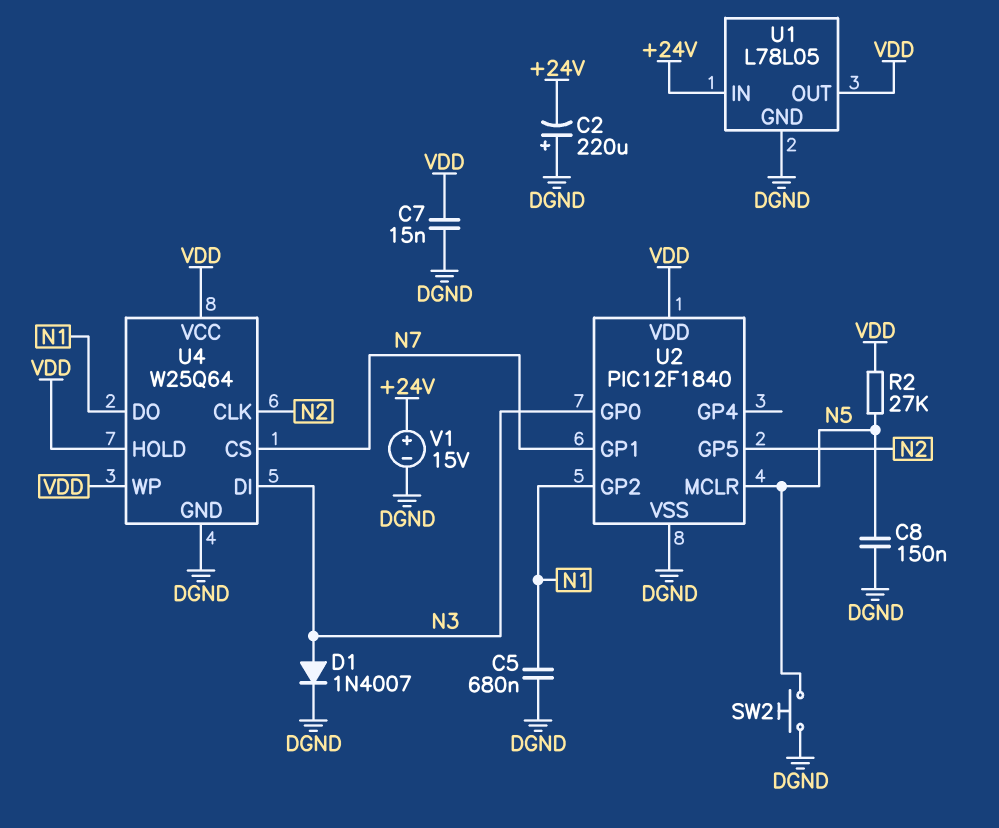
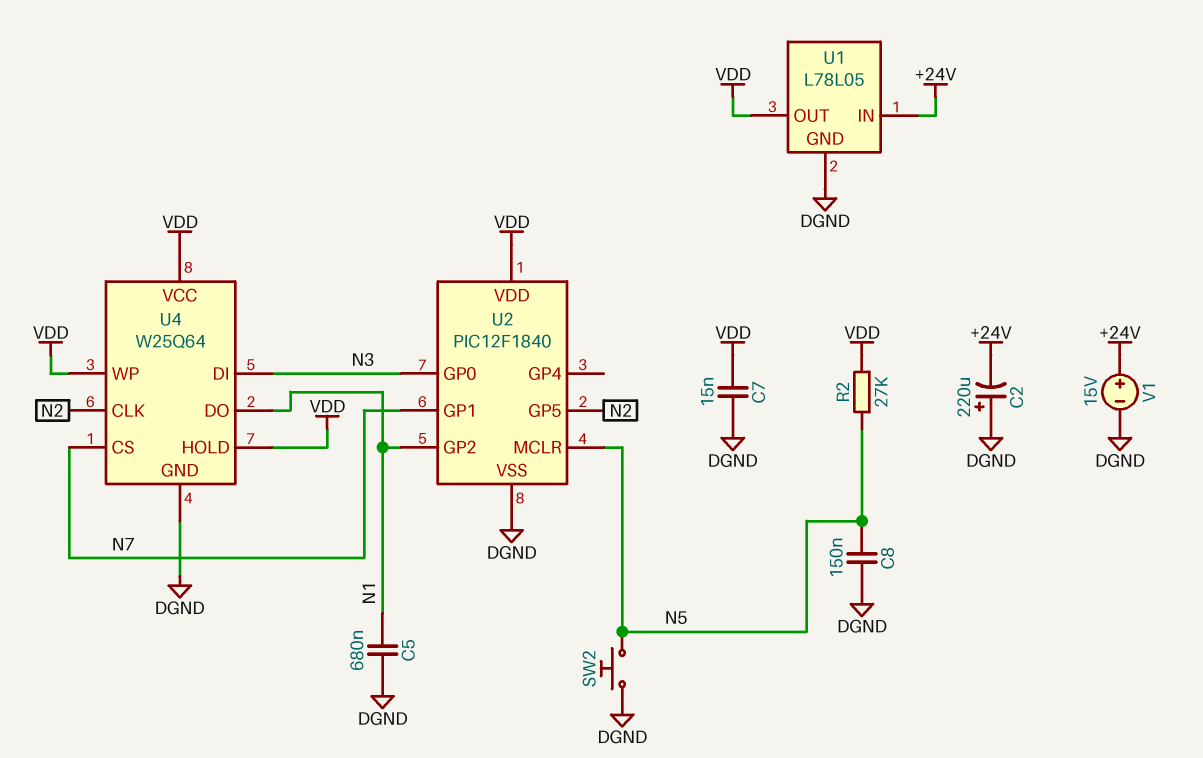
D1: diode 1N4007 (A N3, K DGND) -> none

